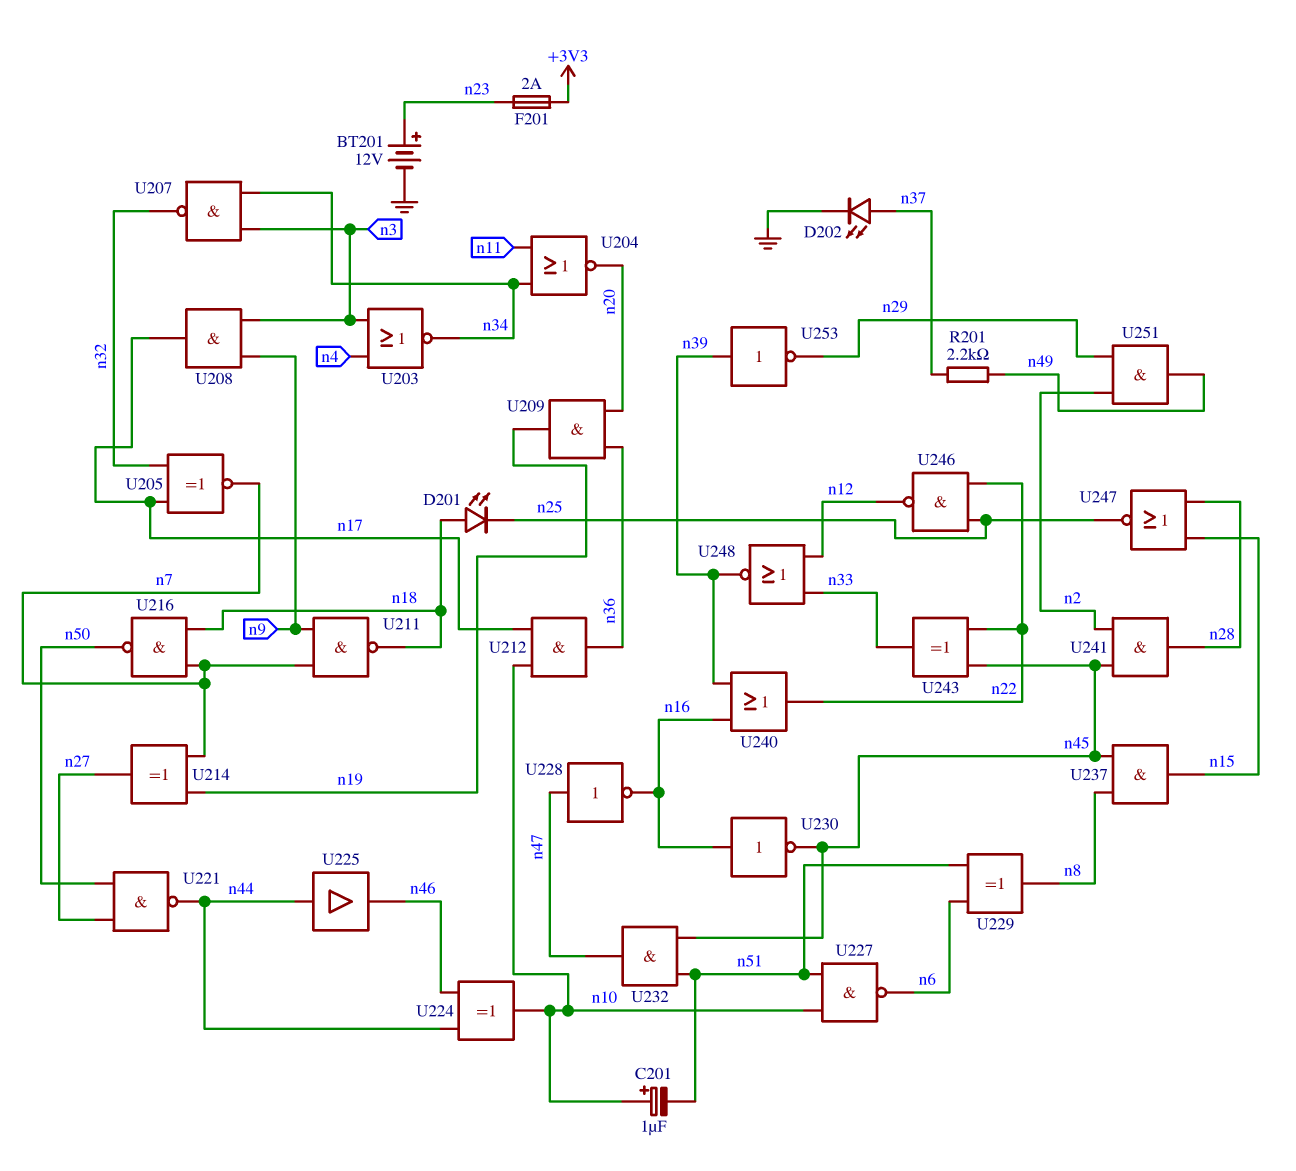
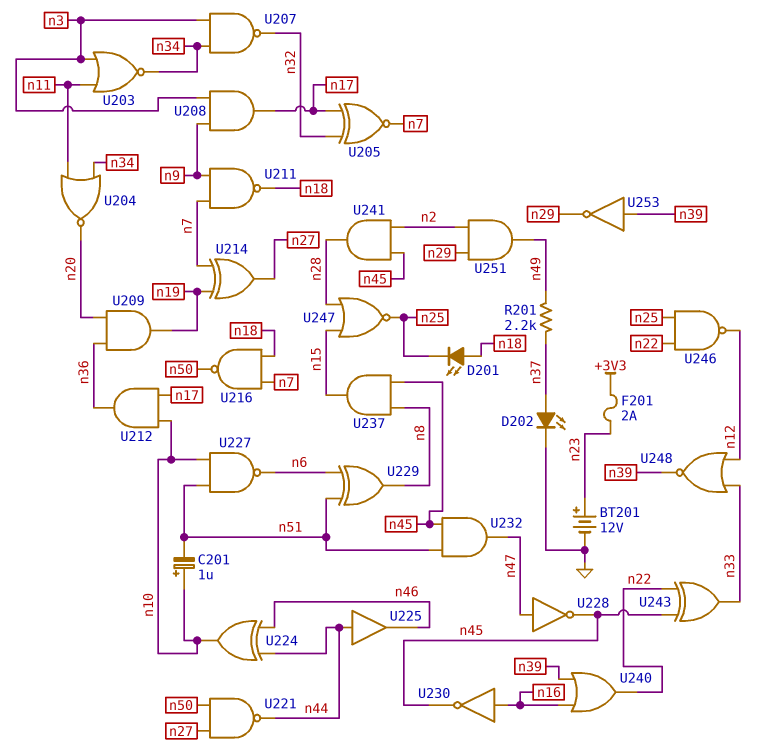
U203: NOR (in n3, in n4, out n34) -> NOR (in n3, in n11, out n34)
U228: NOT (in n47, out n16) -> NOT (in n47, out n45)

